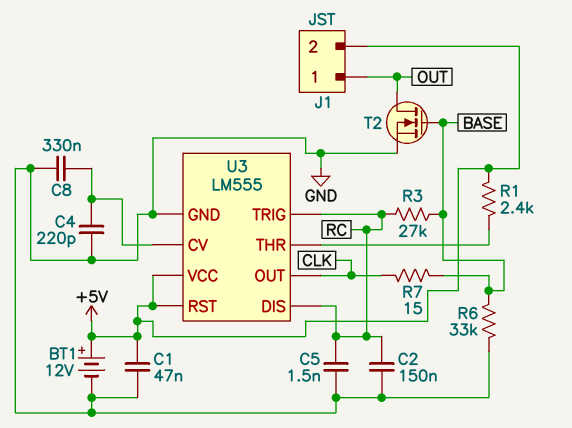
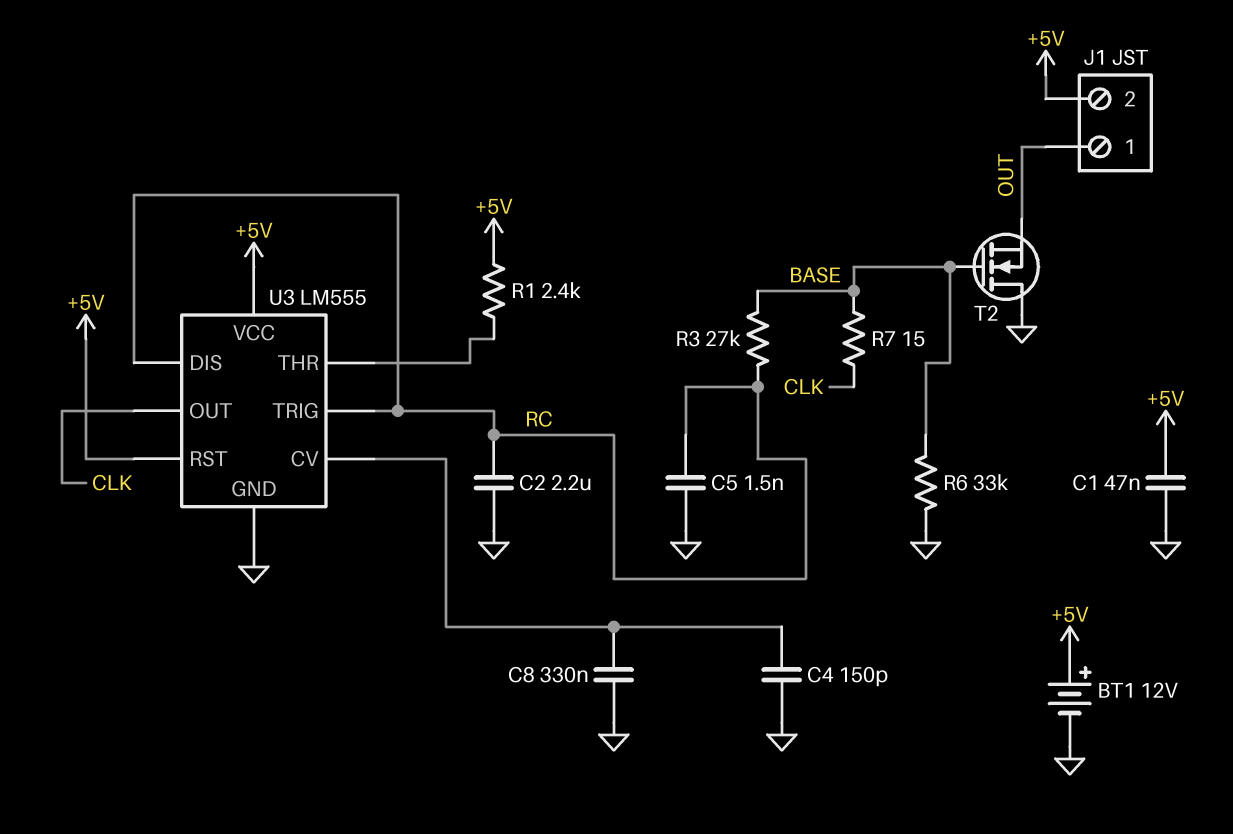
C2: 150nF (GND, RC) -> 2.2uF (GND, RC)
C4: 220pF (GND, U3/CV) -> 150pF (GND, U3/CV)
T2: NMOS (G BASE, D OUT, S GND) -> NMOS (G BASE, D GND, S OUT)

